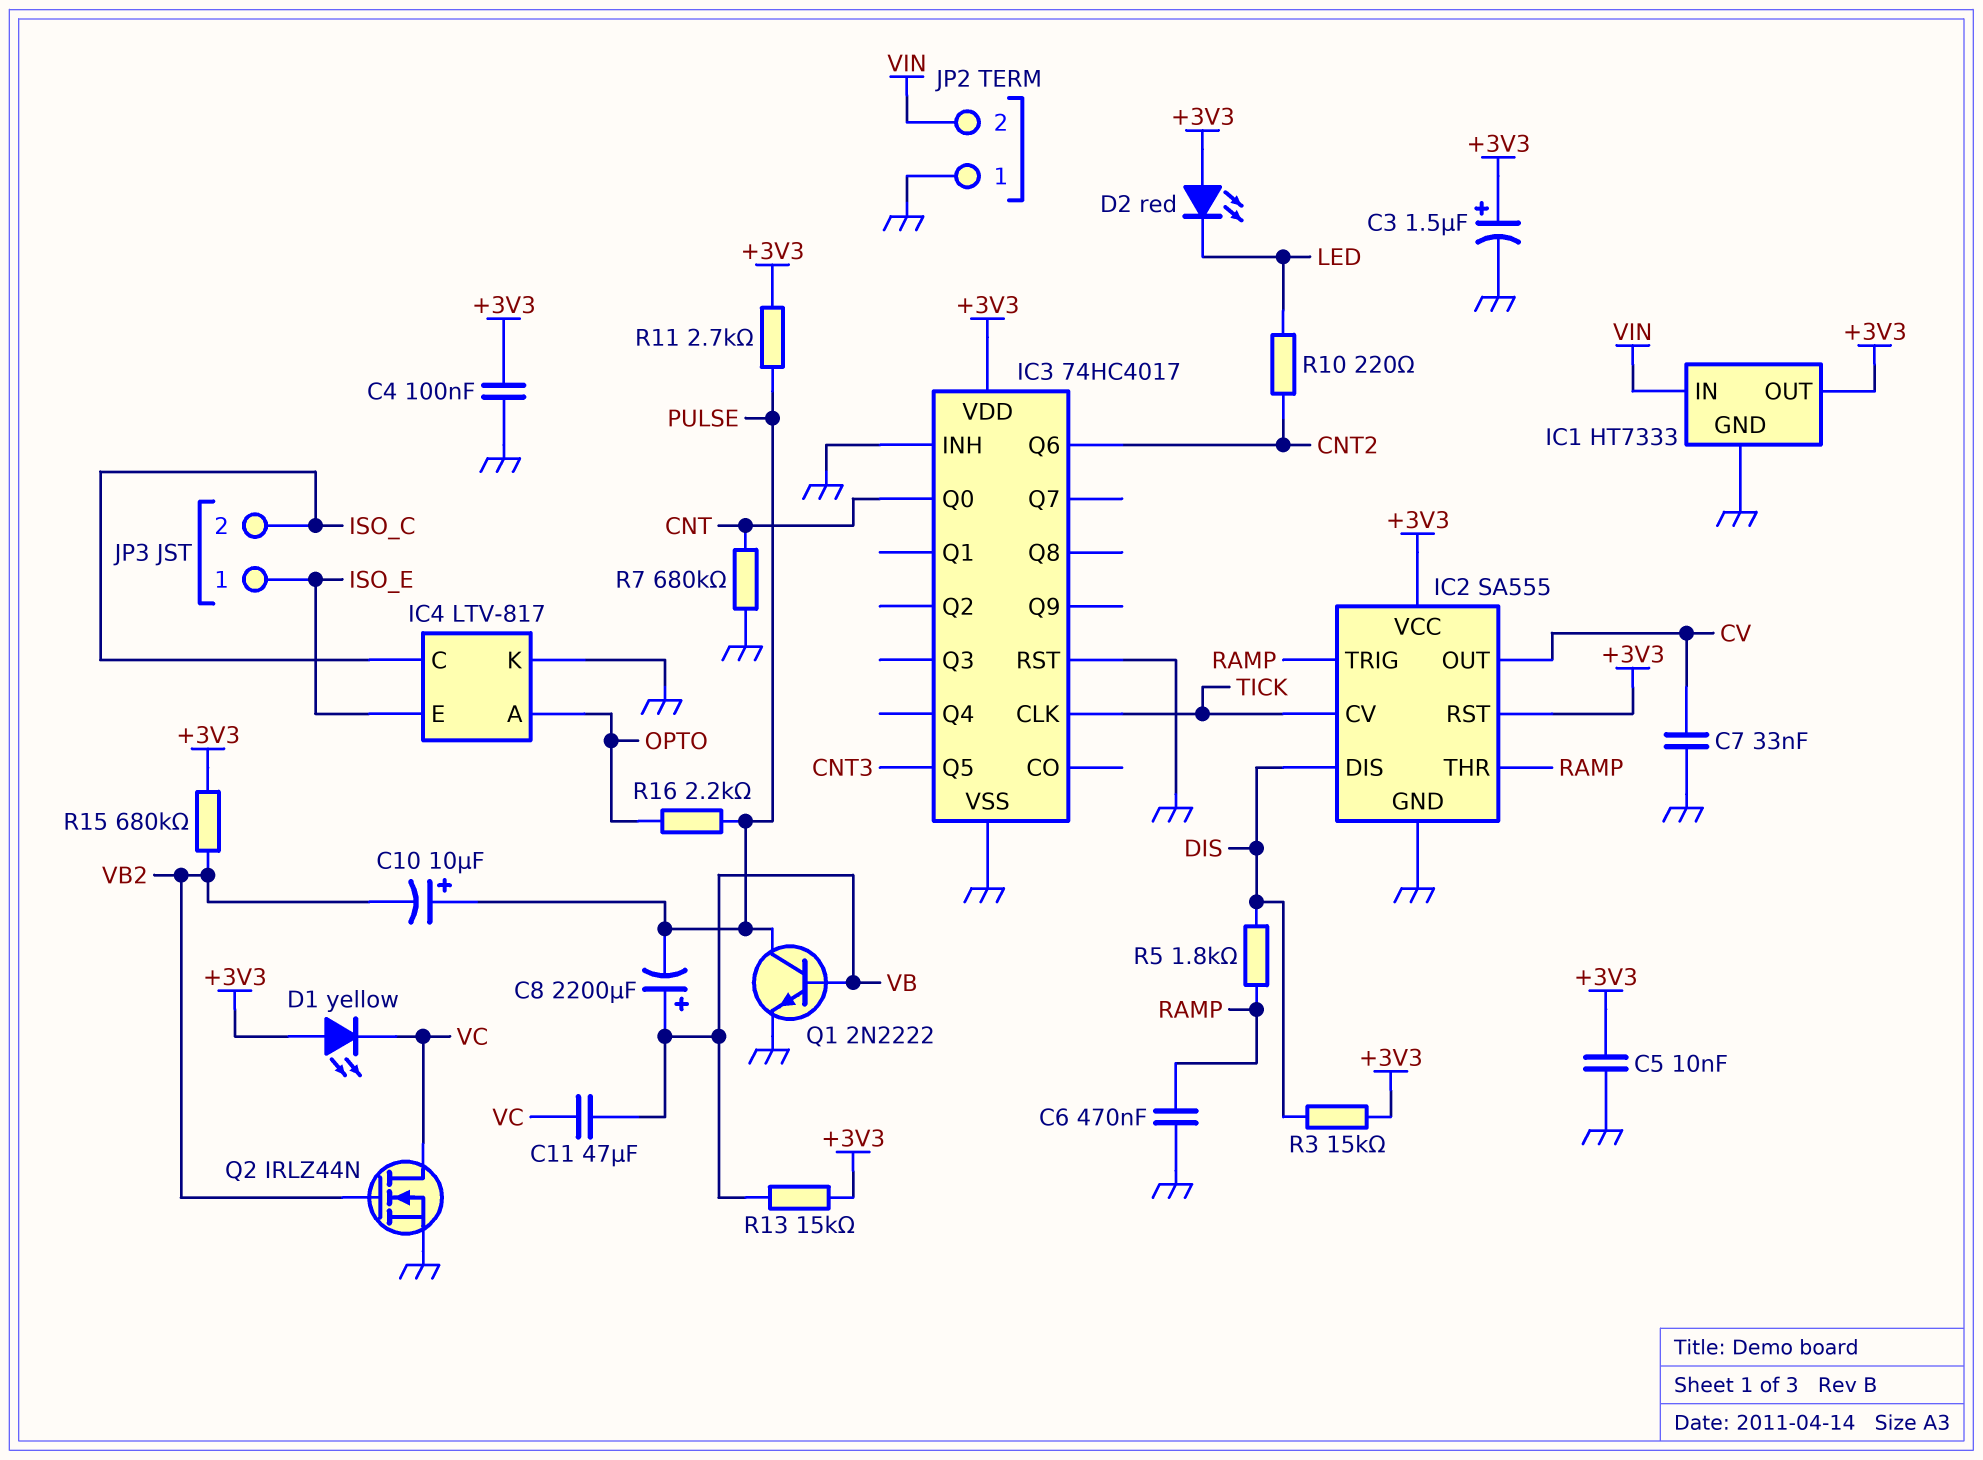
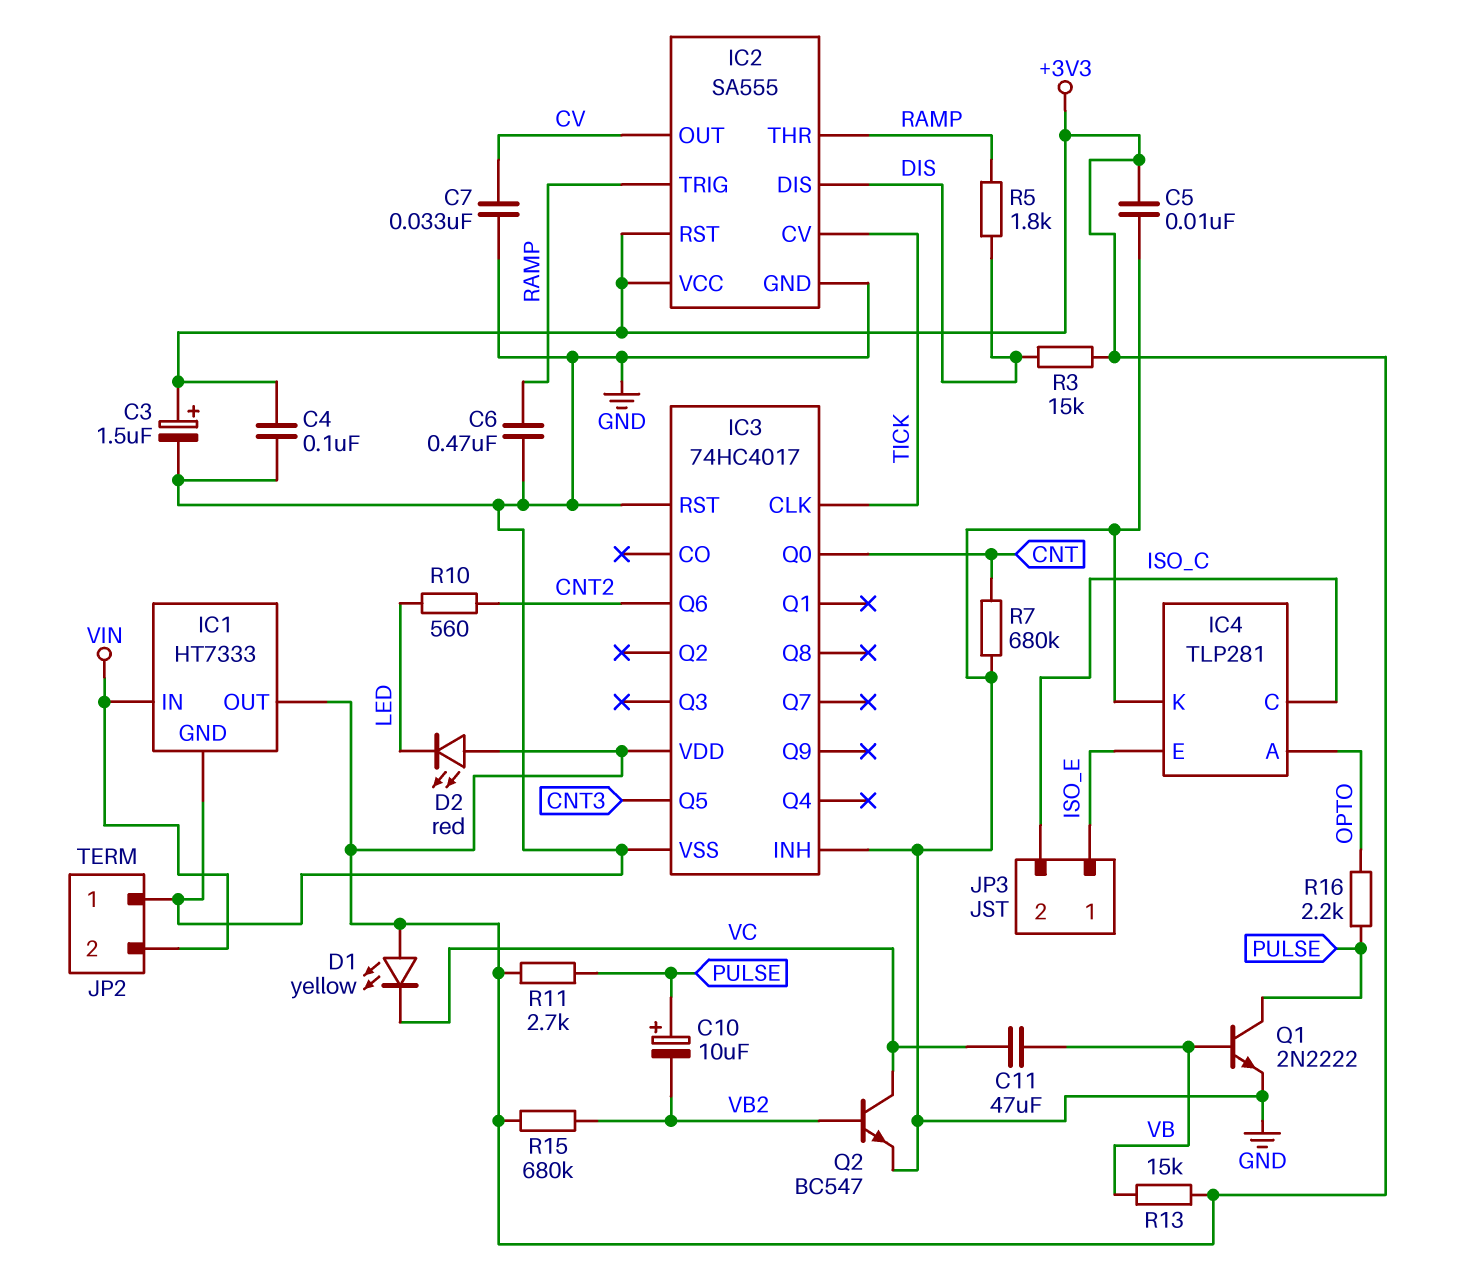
C8: 2200uF (plus VB, minus PULSE) -> none
IC4: LTV-817 -> TLP281
Q2: NMOS IRLZ44N (G VB2, D VC, S GND) -> NPN BC547 (B VB2, C VC, E GND)
R10: 220 (CNT2, LED) -> 560 (CNT2, LED)

